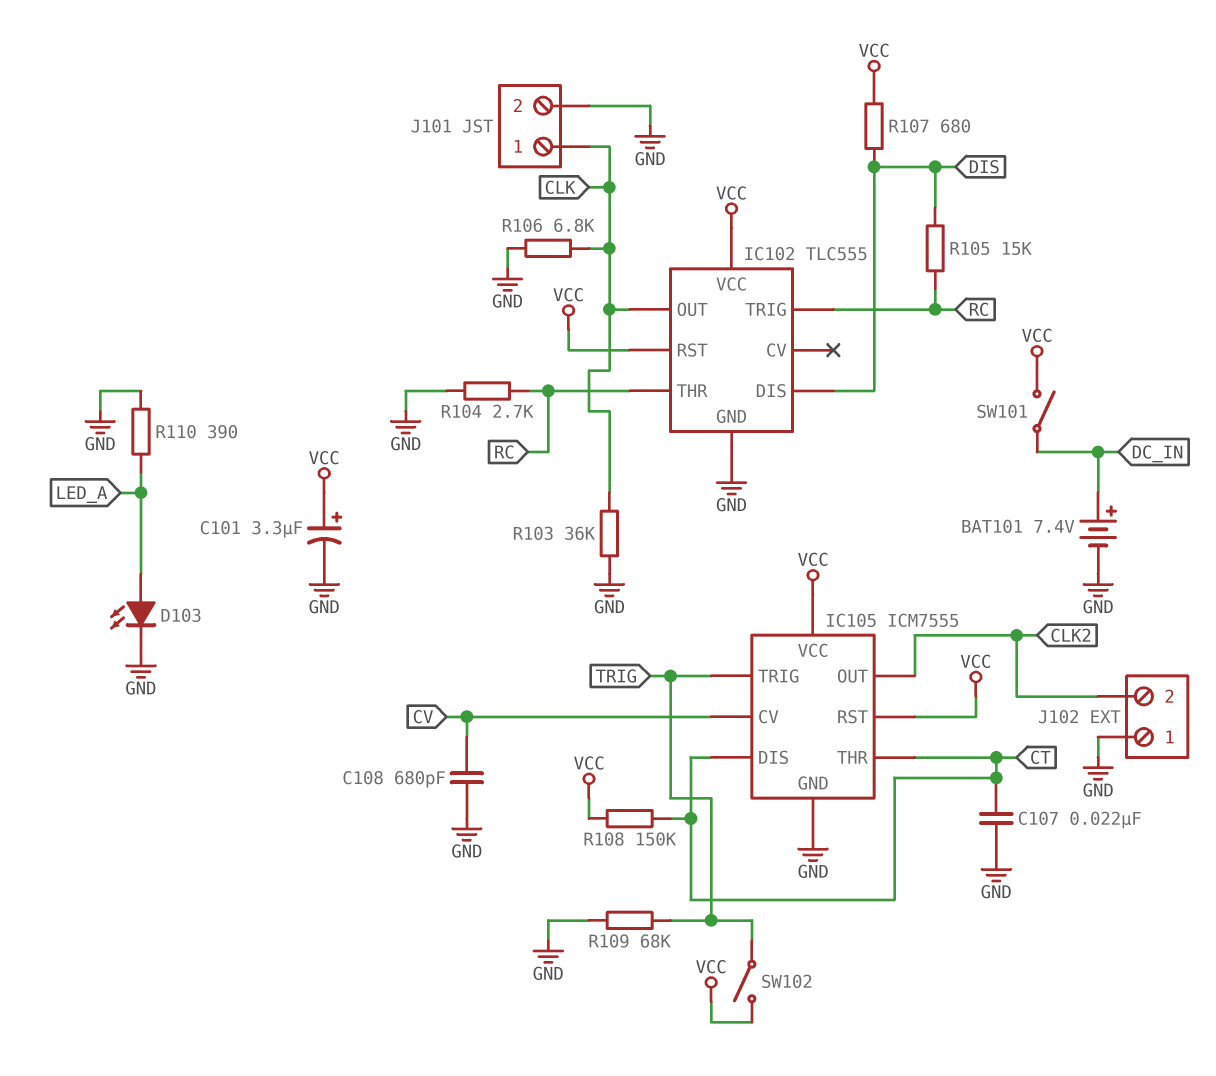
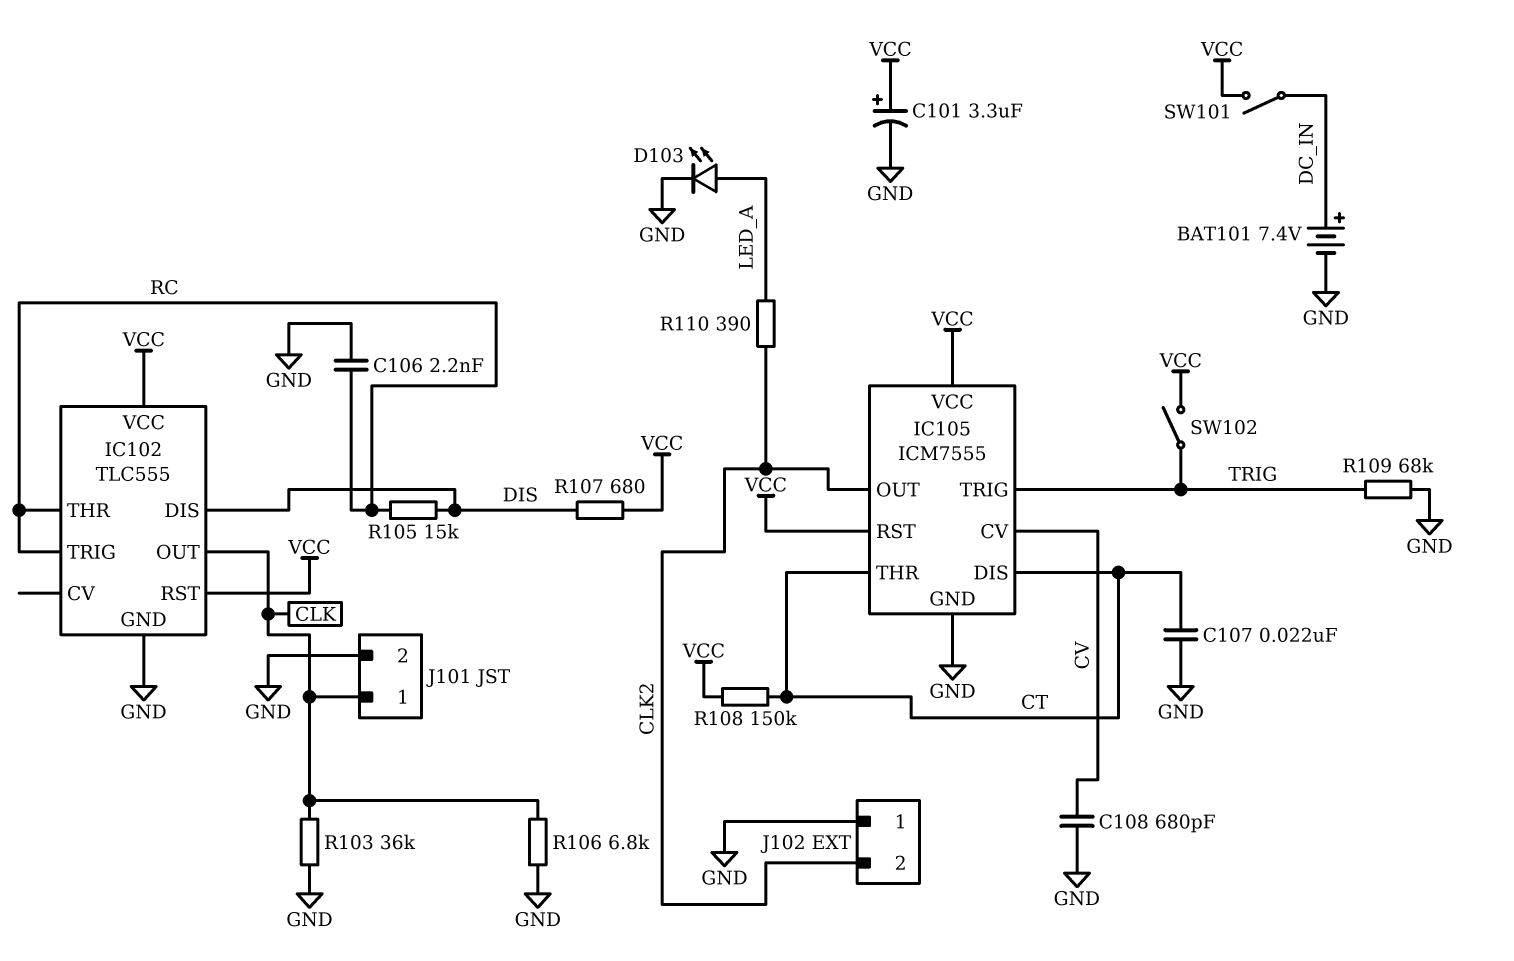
C106: none -> 2.2nF (GND, RC)
R104: 2.7k (GND, RC) -> none
R110: 390 (GND, LED_A) -> 390 (CLK2, LED_A)

